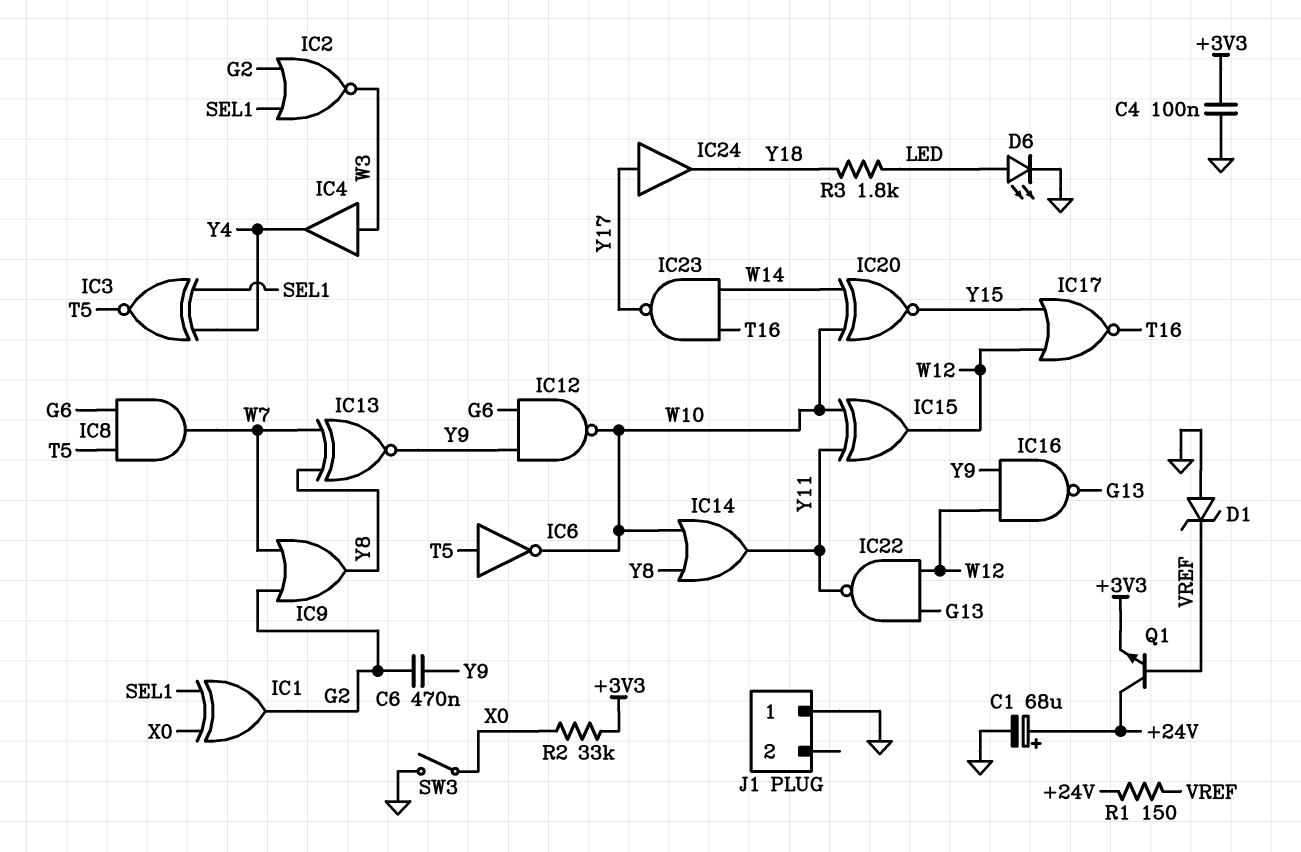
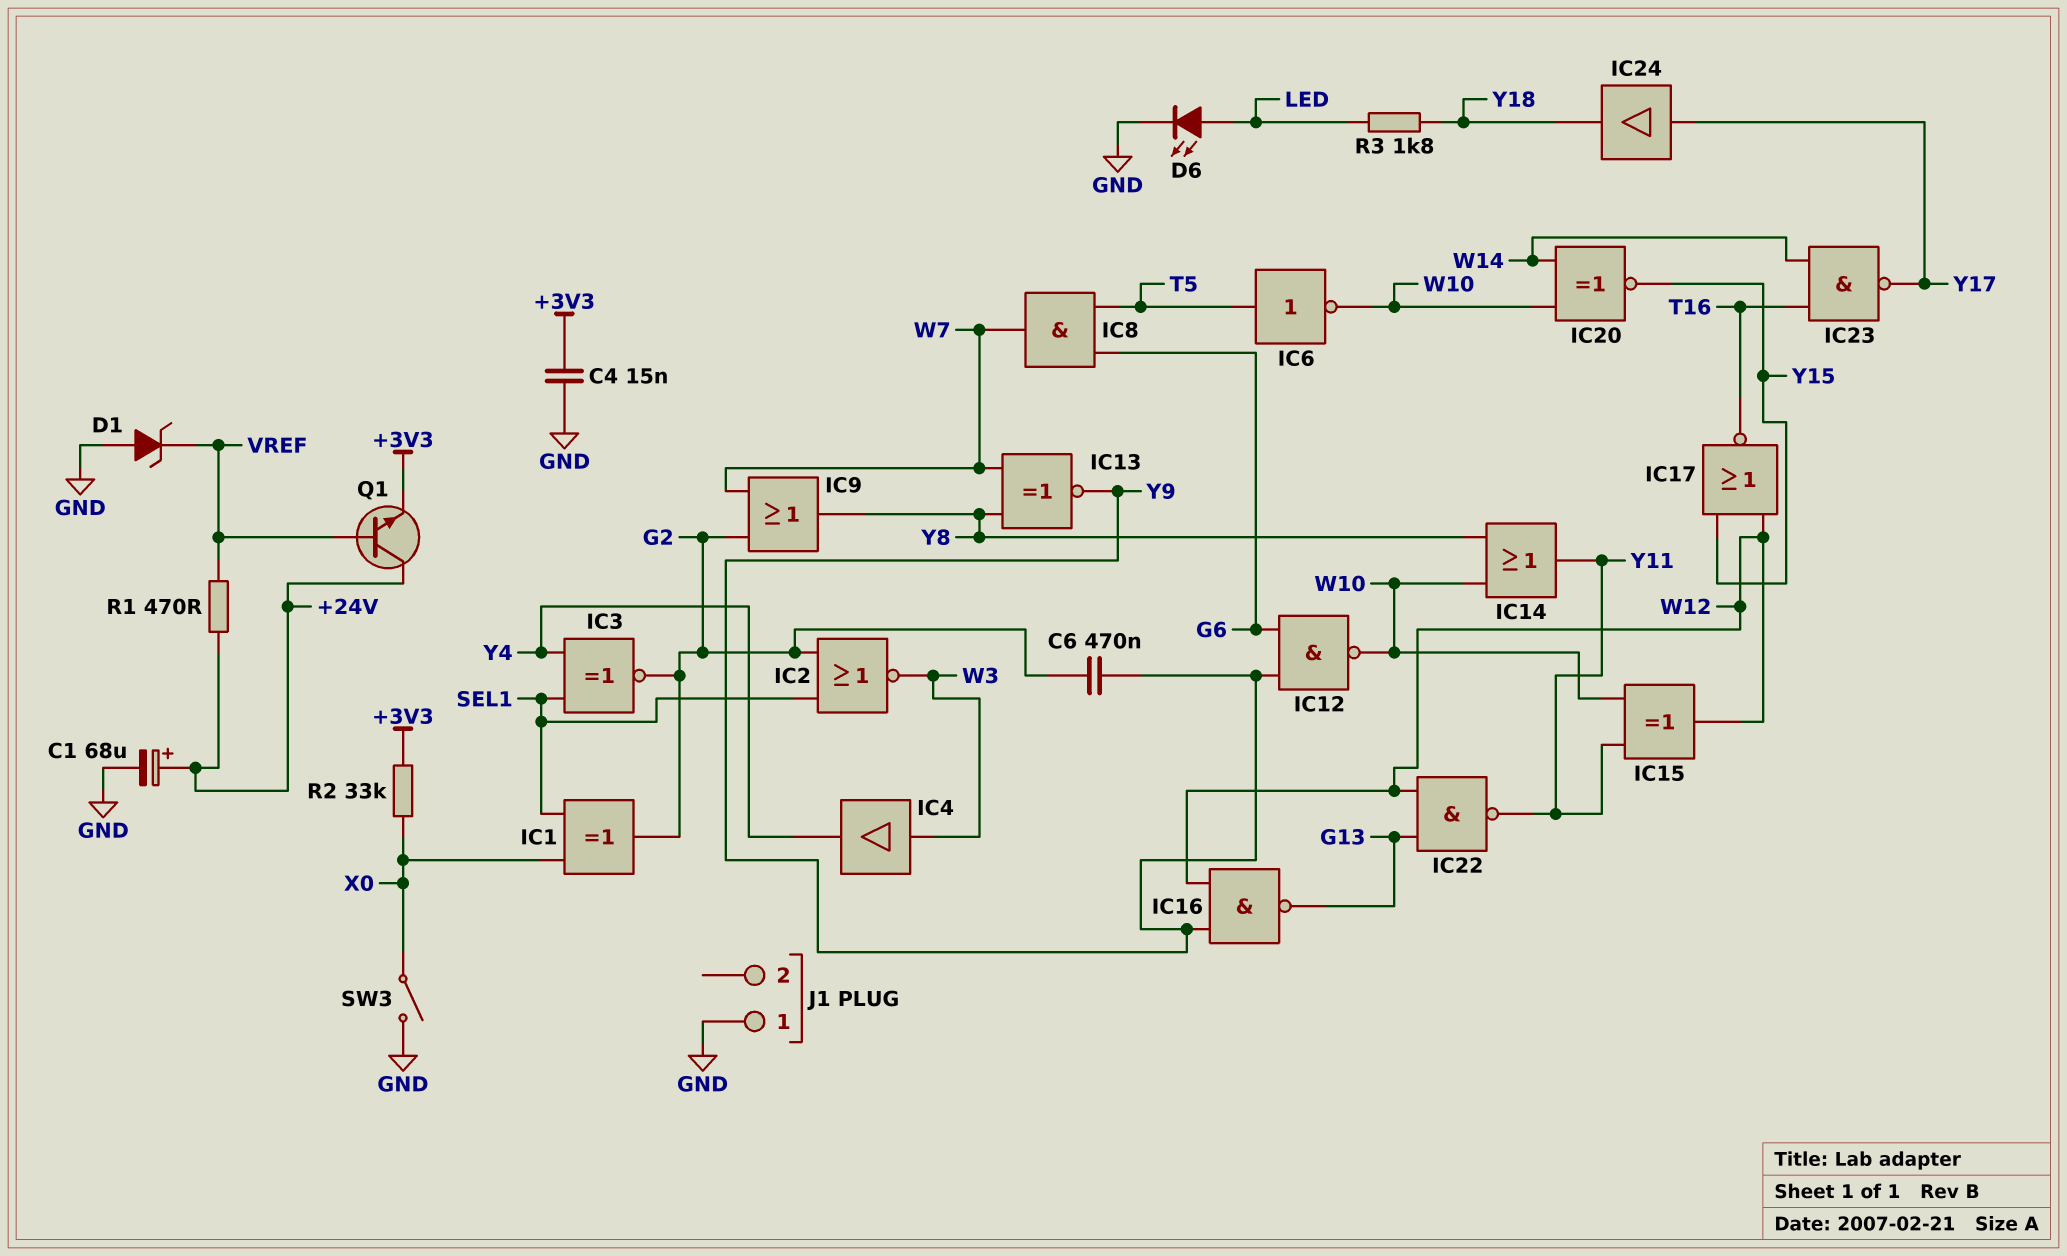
C4: 100nF (+3V3, GND) -> 15nF (+3V3, GND)
IC3: XNOR (in SEL1, in Y4, out T5) -> XNOR (in SEL1, in Y4, out G2)
R1: 150 (+24V, VREF) -> 470 (+24V, VREF)

